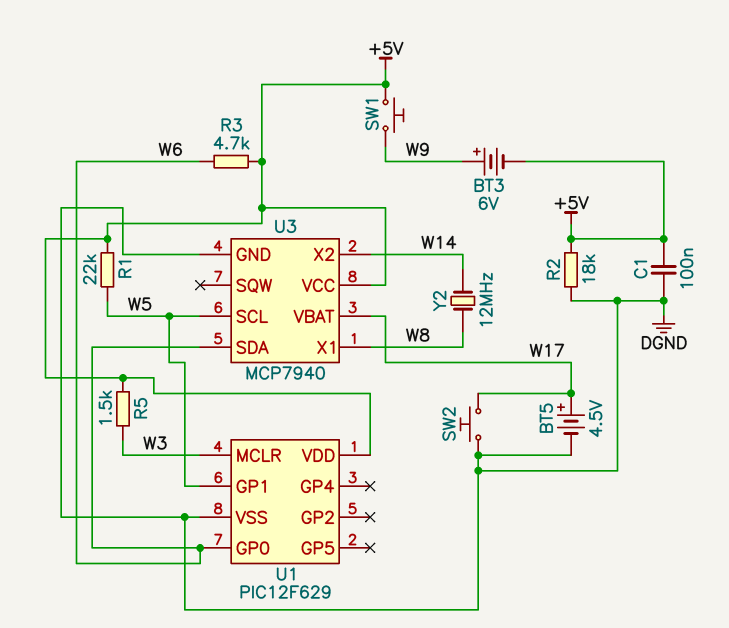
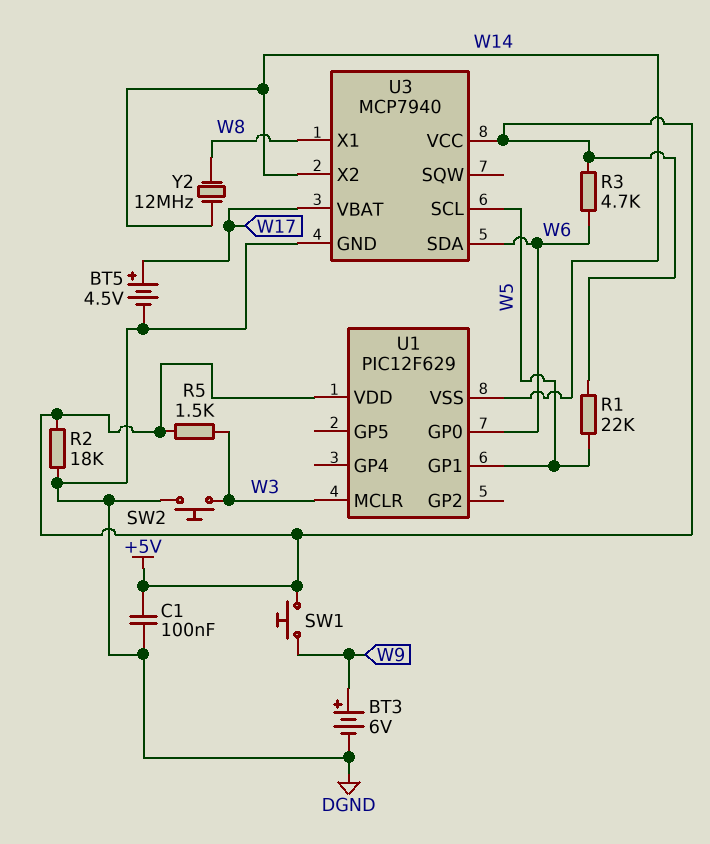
BT3: 6V (plus W9, minus +5V) -> 6V (plus W9, minus DGND)
SW2: button (DGND, W17) -> button (DGND, W3)
U1 pin VSS: DGND -> W14

